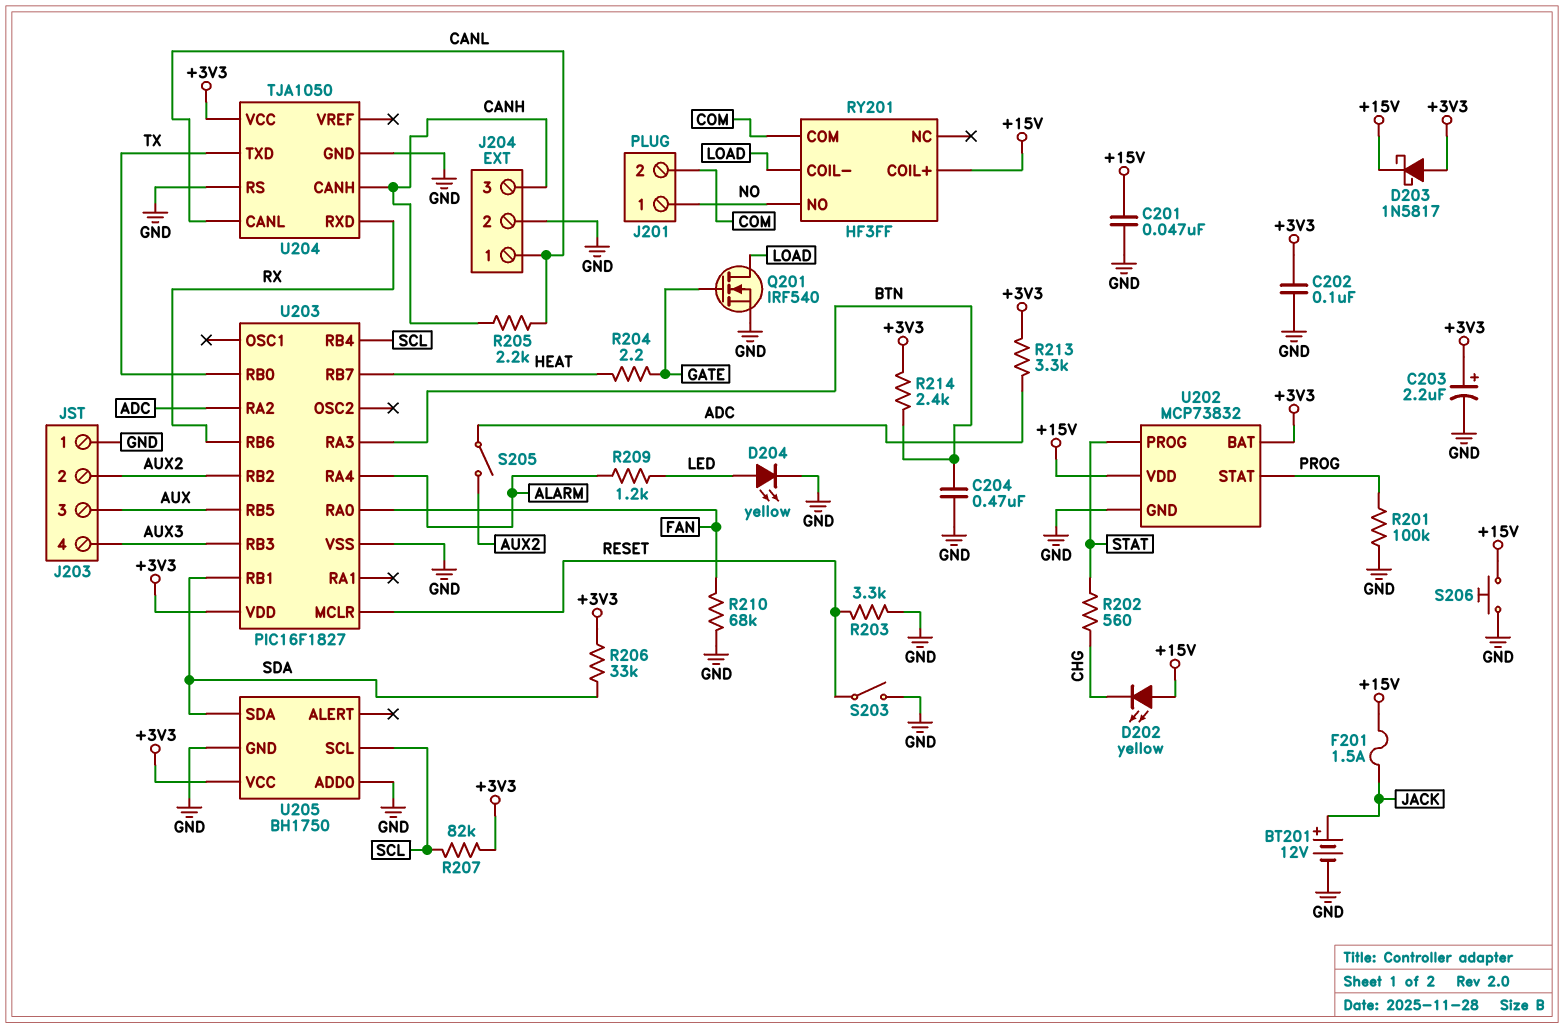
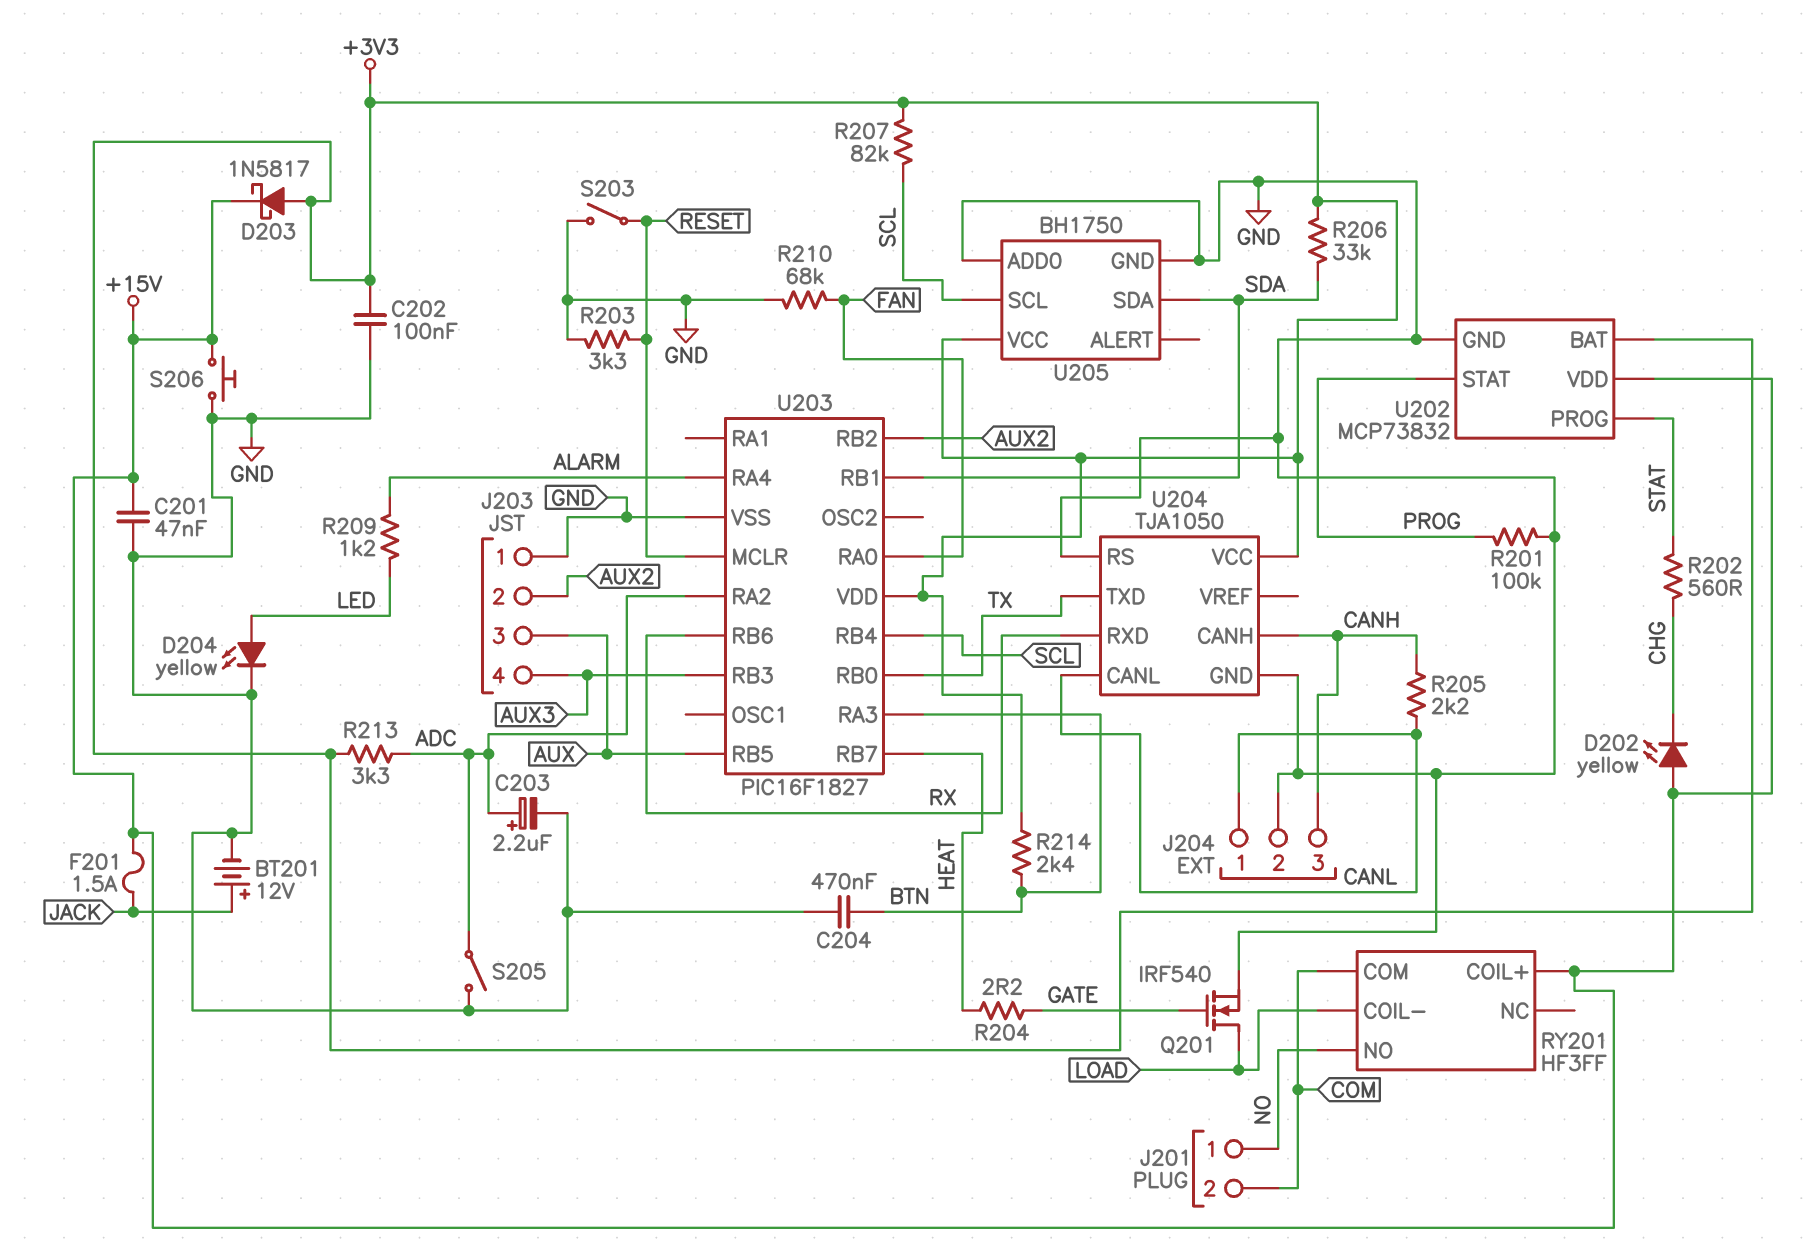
C203: 2.2uF (plus +3V3, minus GND) -> 2.2uF (plus ADC, minus GND)
S205: switch (ADC, AUX2) -> switch (ADC, GND)

